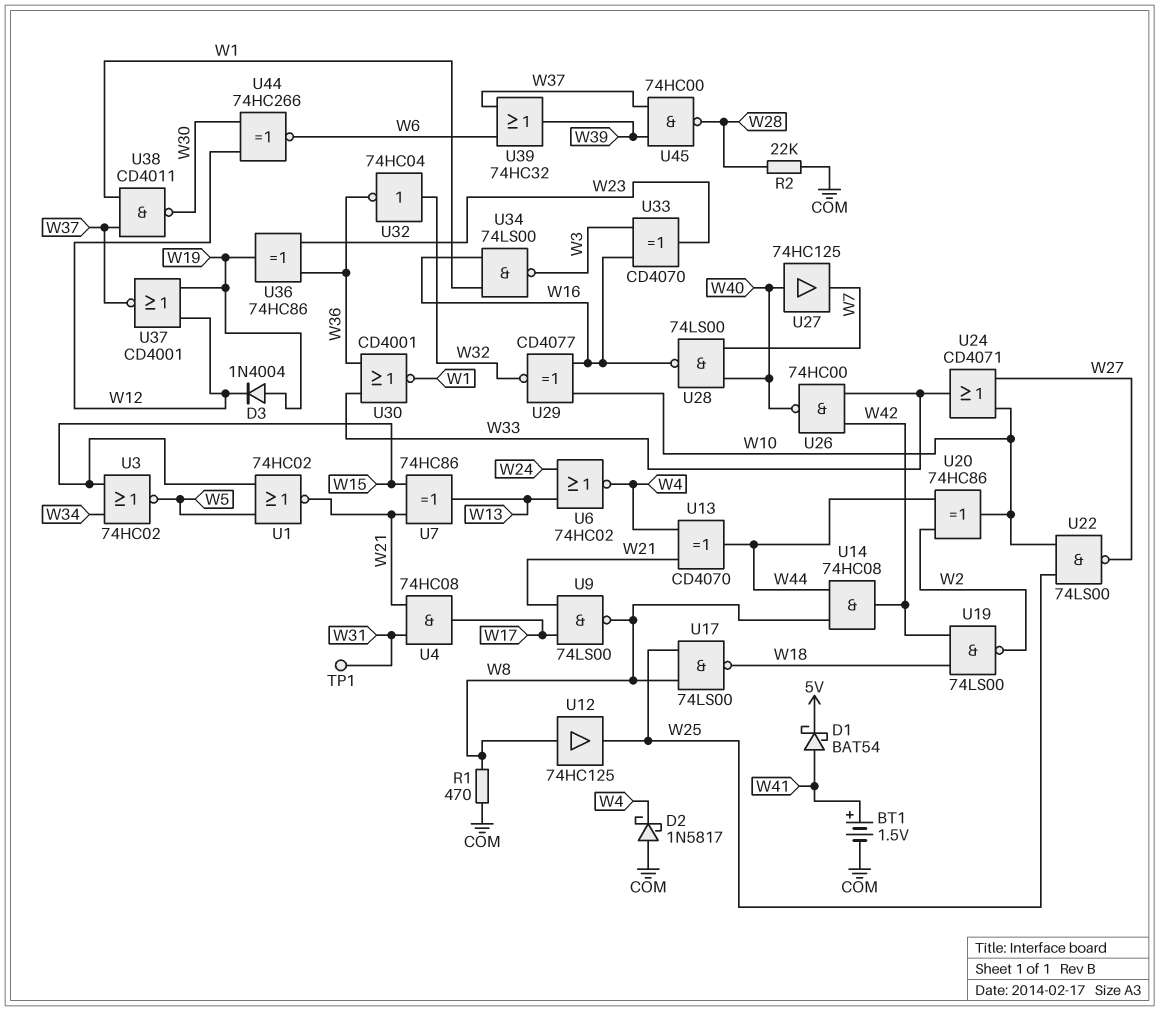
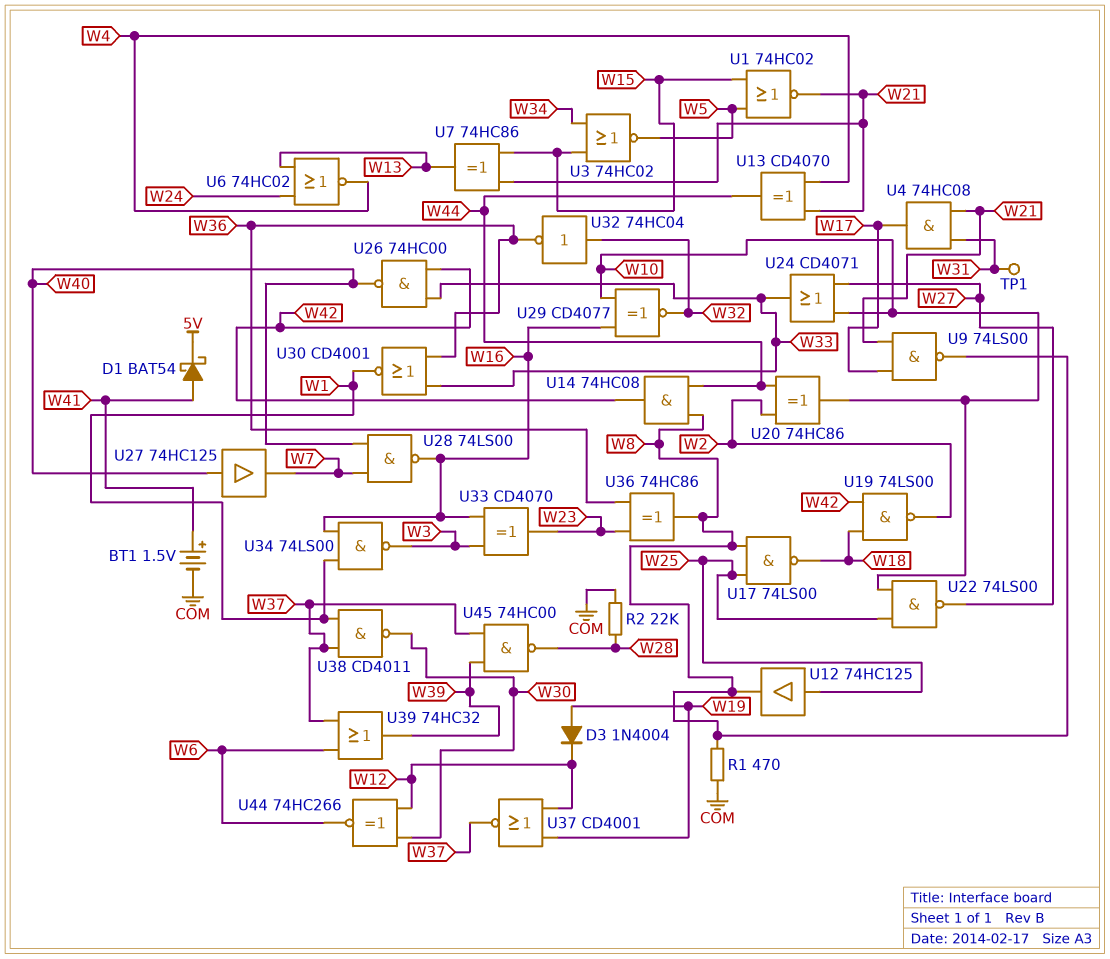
D2: schottky 1N5817 (A COM, K W4) -> none
U12: buffer 74HC125 (in W8, out W25) -> buffer 74HC125 (in W25, out W8)
U36: XOR 74HC86 (in W23, in W36, out W19) -> XOR 74HC86 (in W23, in W36, out W8)

